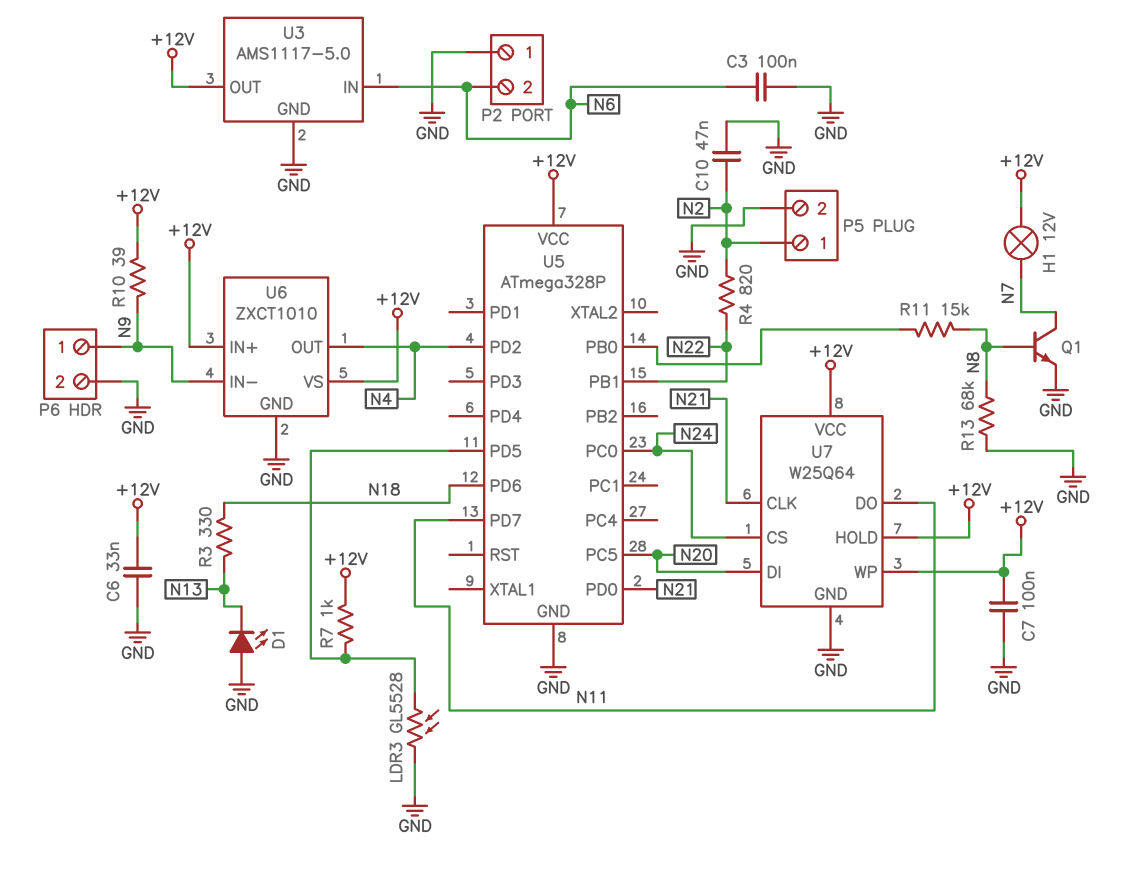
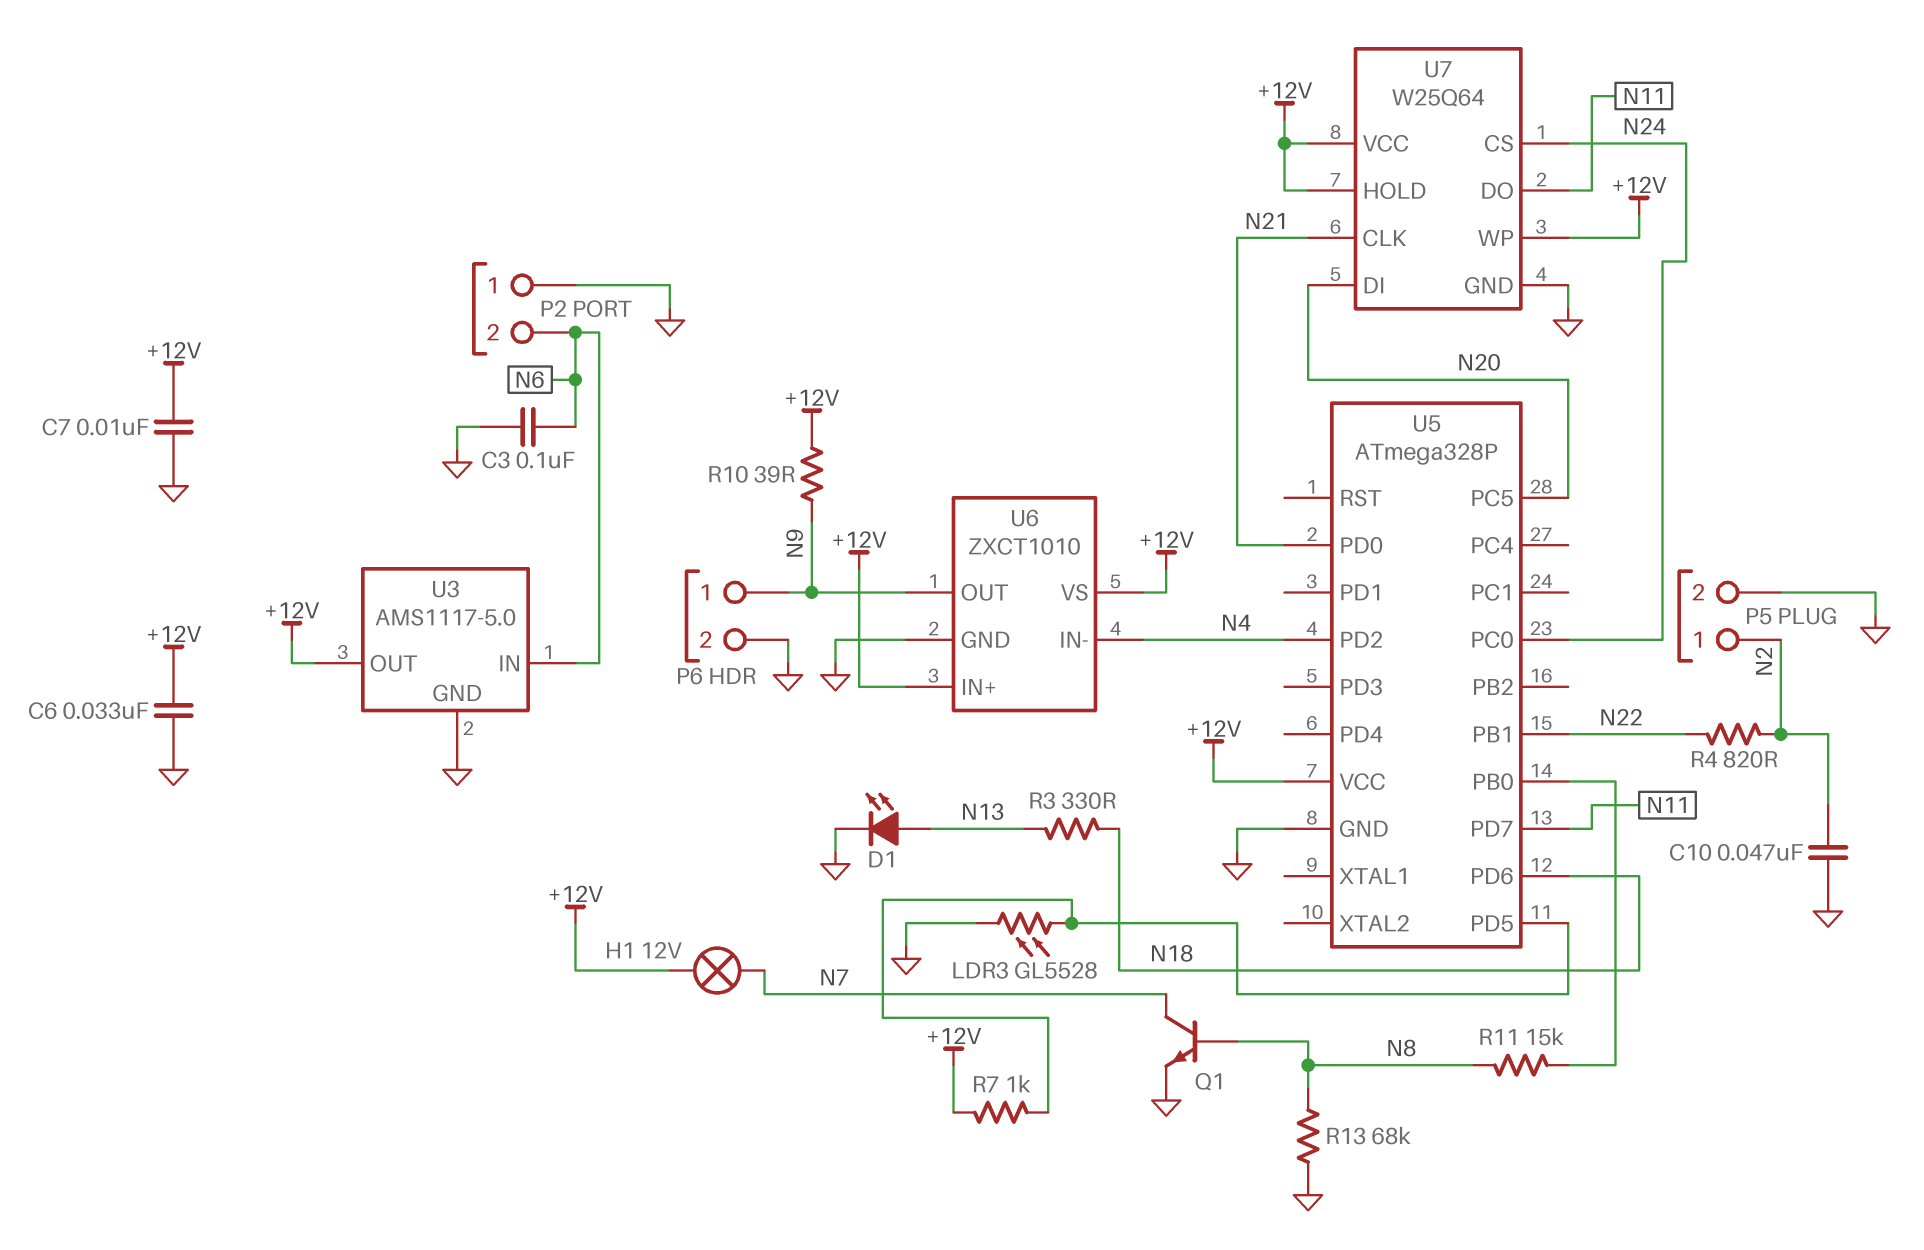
C7: 100nF (+12V, GND) -> 10nF (+12V, GND)
D1: LED (A GND, K N13) -> LED (A N13, K GND)
U6 pin IN-: N9 -> N4
U6 pin OUT: N4 -> N9

